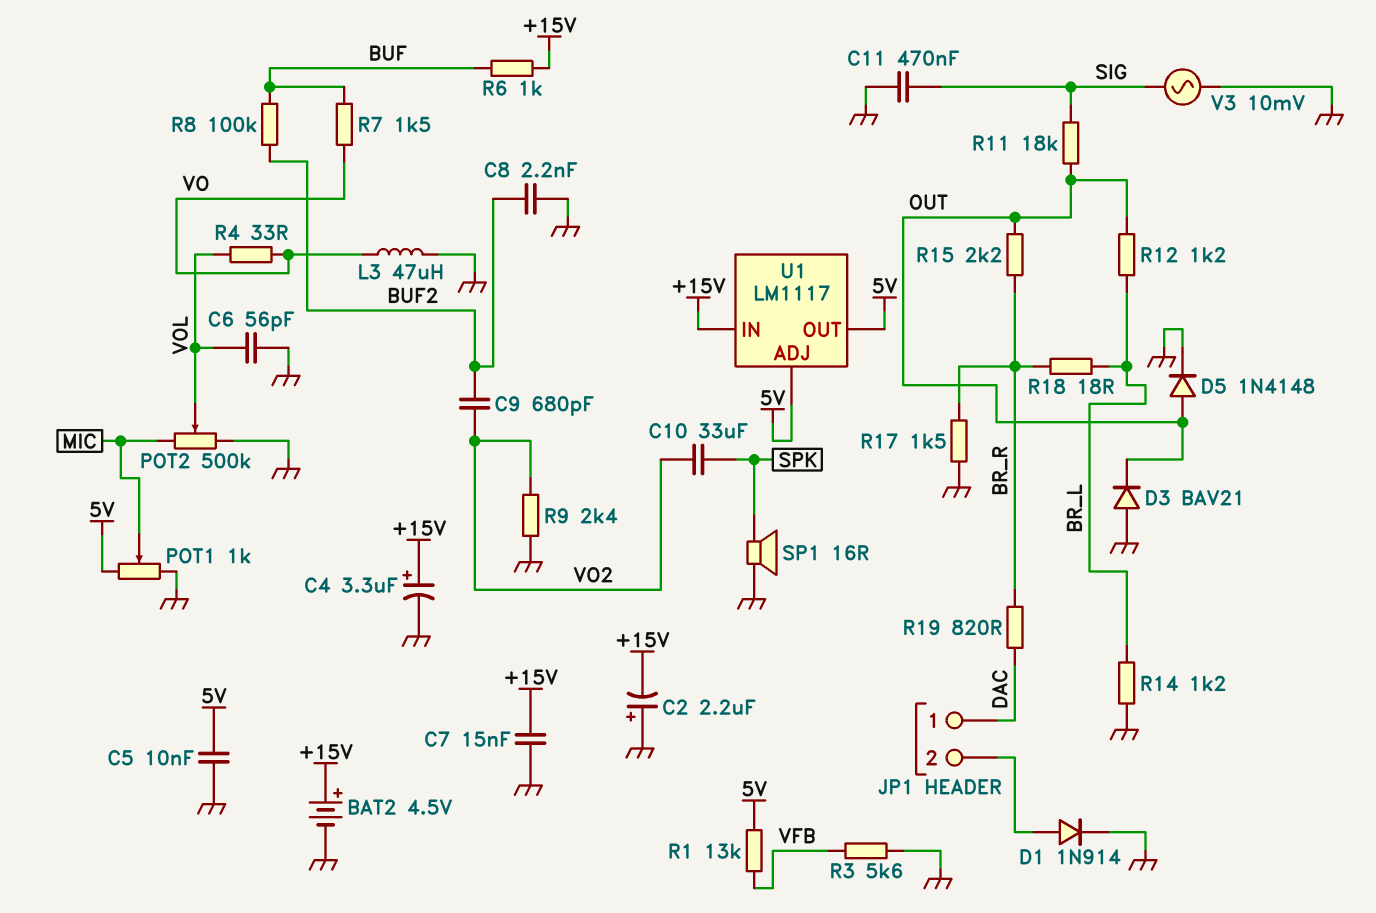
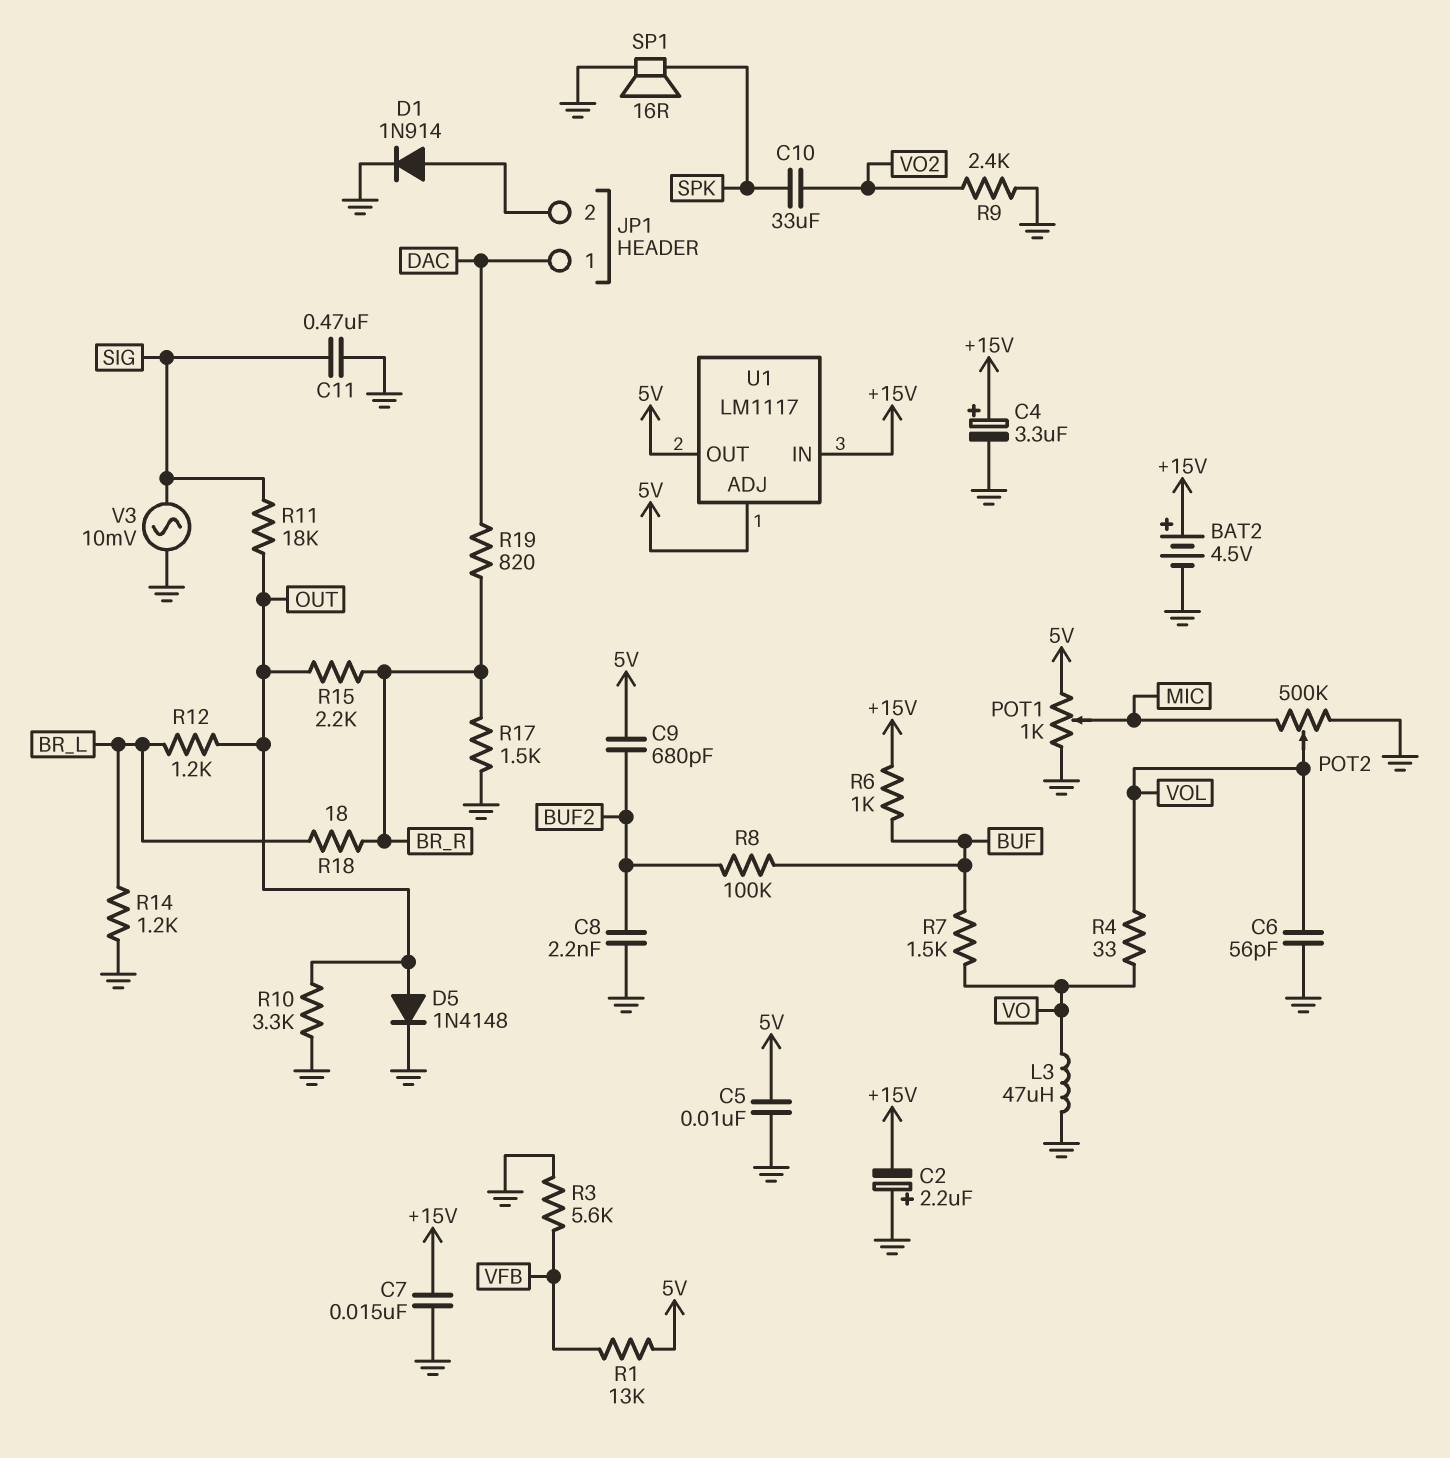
C9: 680pF (BUF2, VO2) -> 680pF (5V, BUF2)
D3: diode BAV21 (A GND, K OUT) -> none
R10: none -> 3.3k (GND, OUT)

